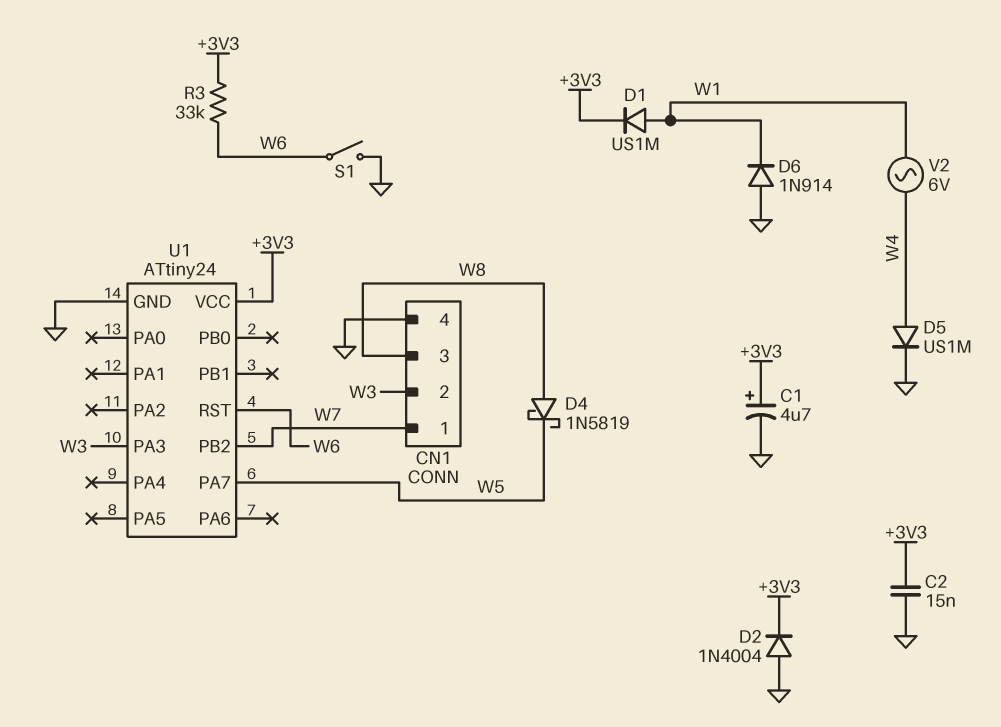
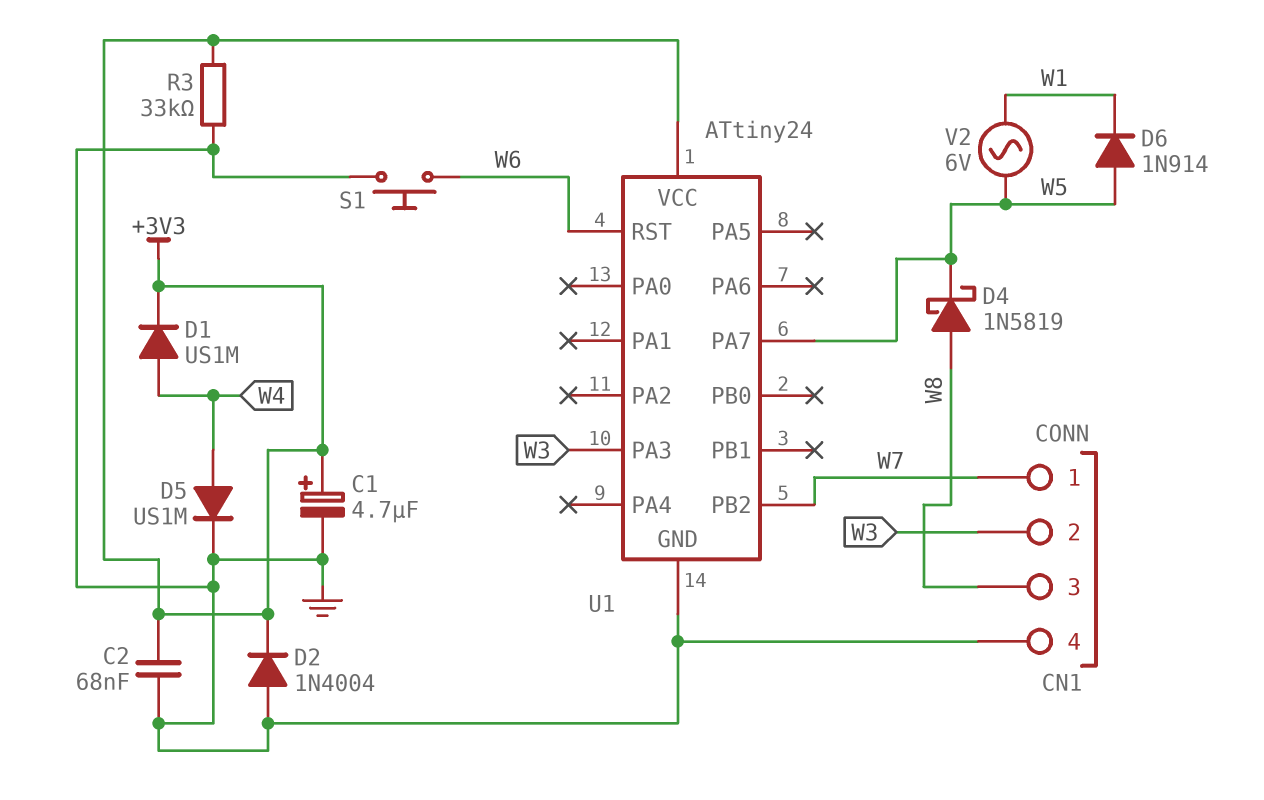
C2: 15nF (+3V3, GND) -> 68nF (+3V3, GND)
D1: diode US1M (A W1, K +3V3) -> diode US1M (A W4, K +3V3)
D6: diode 1N914 (A GND, K W1) -> diode 1N914 (A W5, K W1)
R3: 33k (+3V3, W6) -> 33k (+3V3, GND)
S1: switch (GND, W6) -> button (GND, W6)
V2: AC 6V (W1, W4) -> AC 6V (W1, W5)

